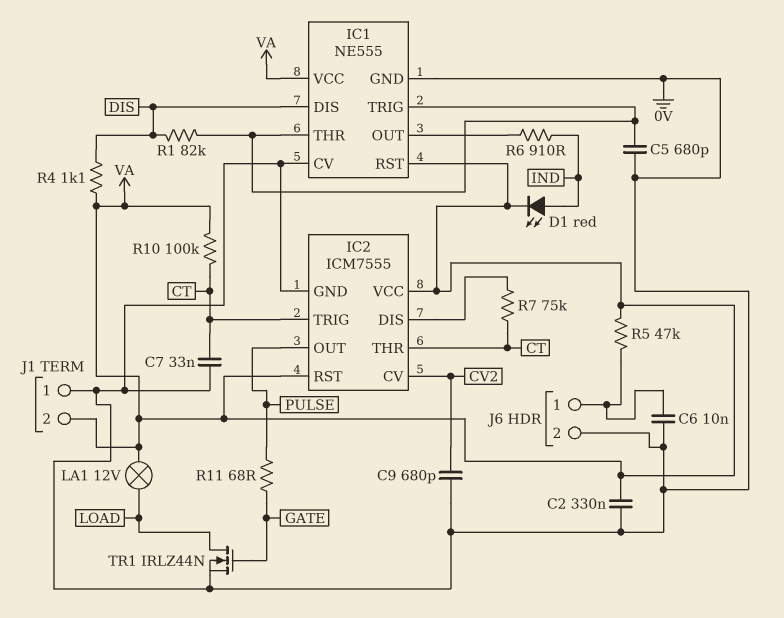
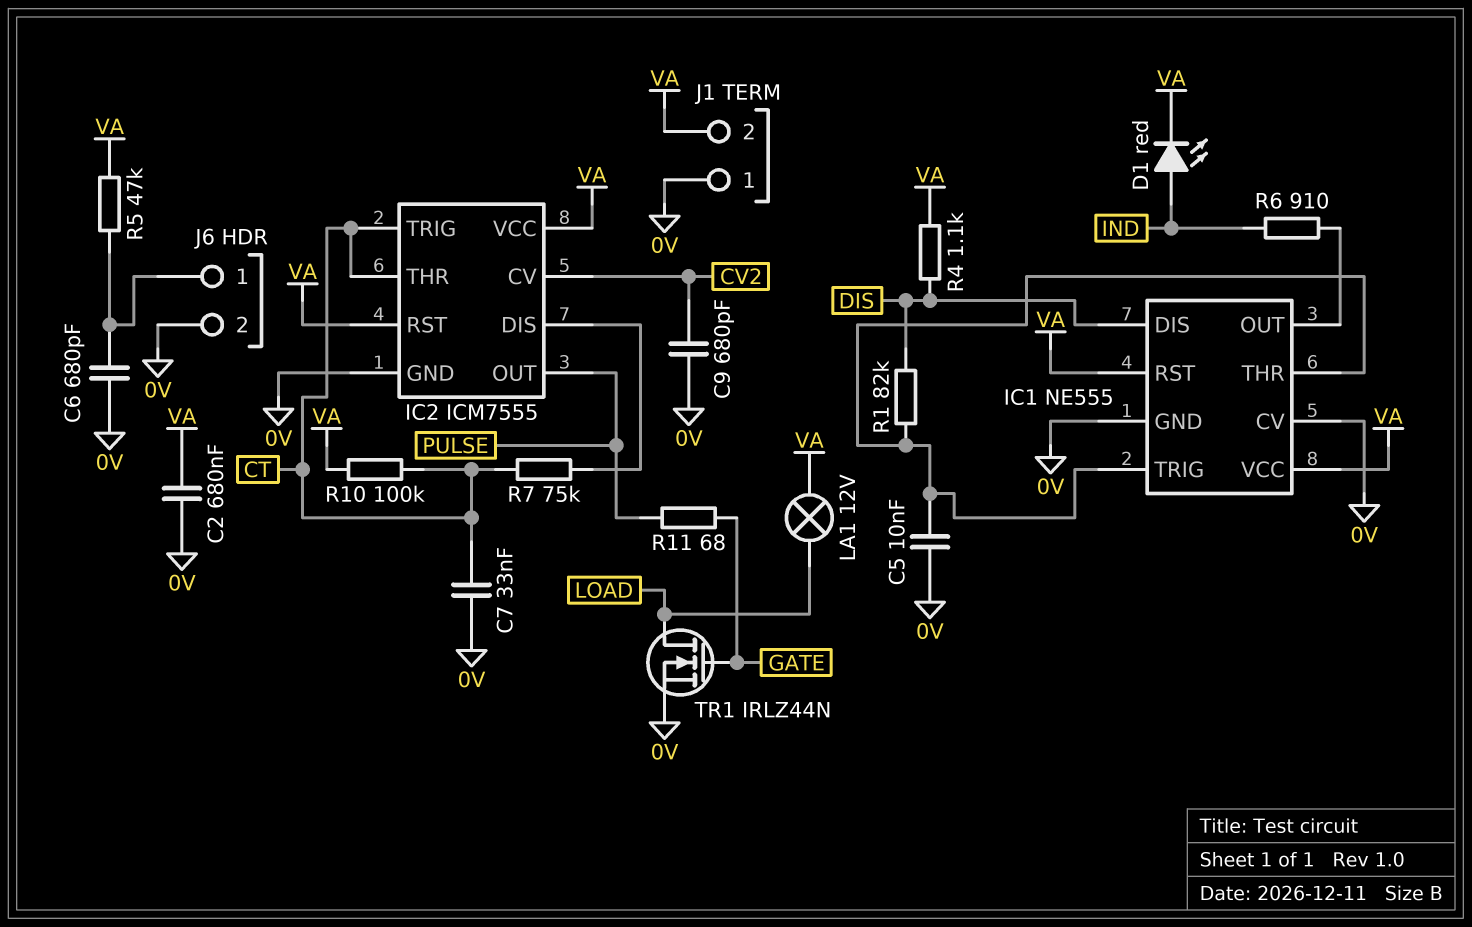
C2: 330nF (0V, VA) -> 680nF (0V, VA)
C5: 680pF (0V, IC1/THR) -> 10nF (0V, IC1/THR)
C6: 10nF (0V, J6/1) -> 680pF (0V, J6/1)

